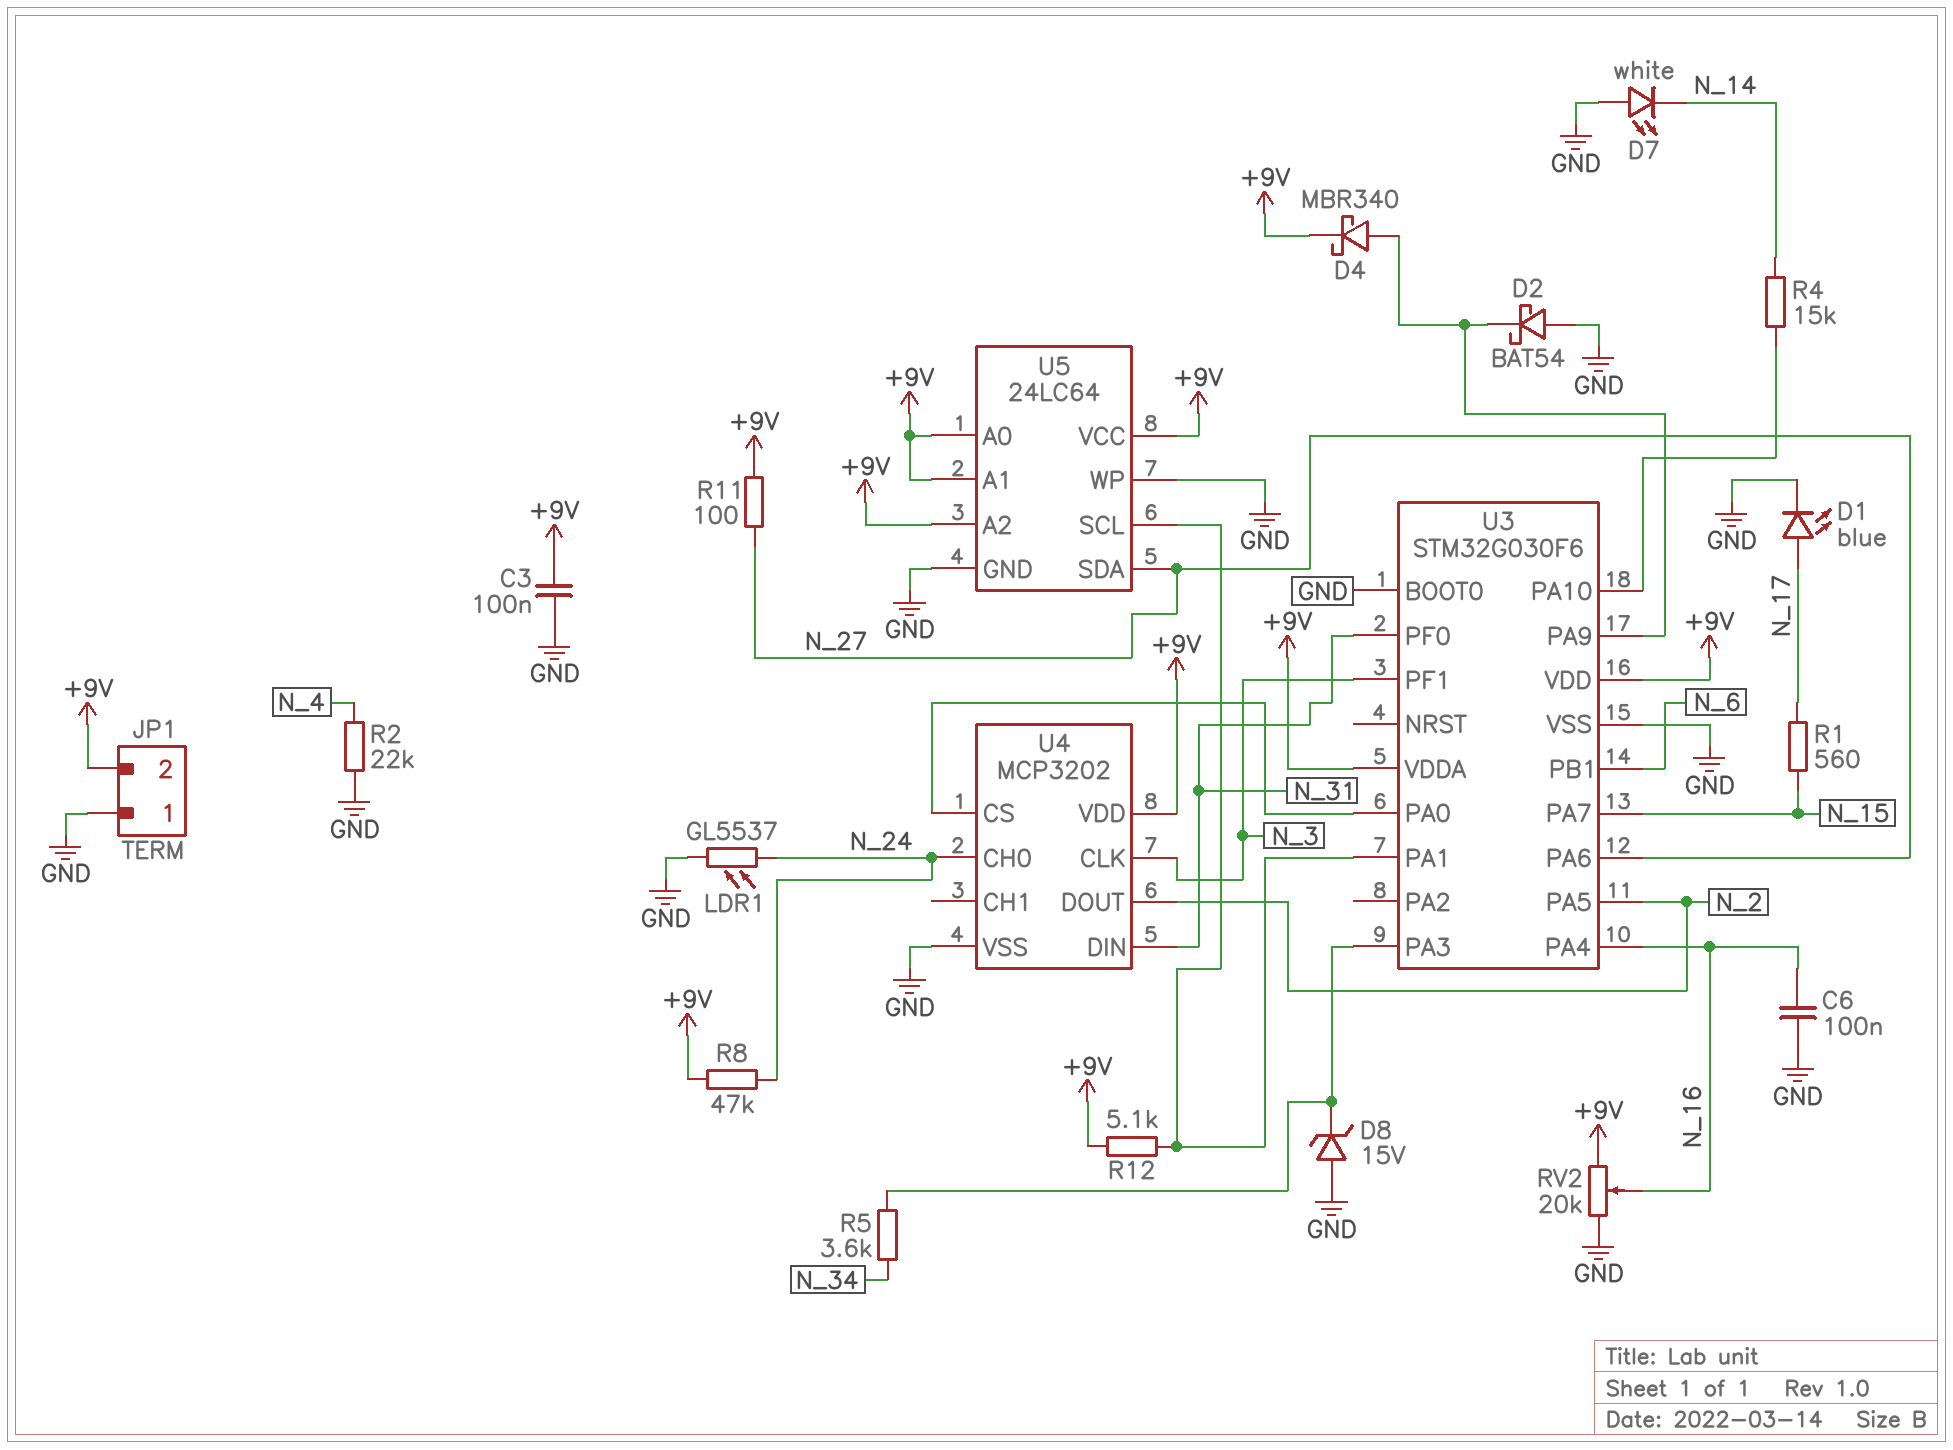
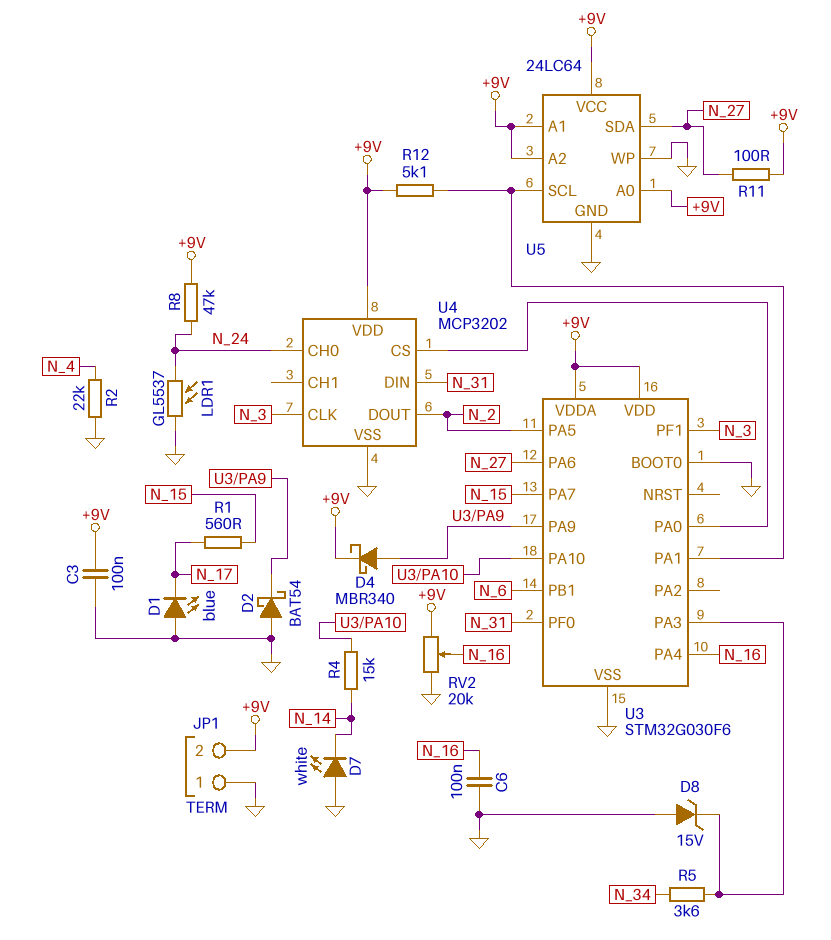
D1: LED blue (A N_17, K GND) -> LED blue (A GND, K N_17)

